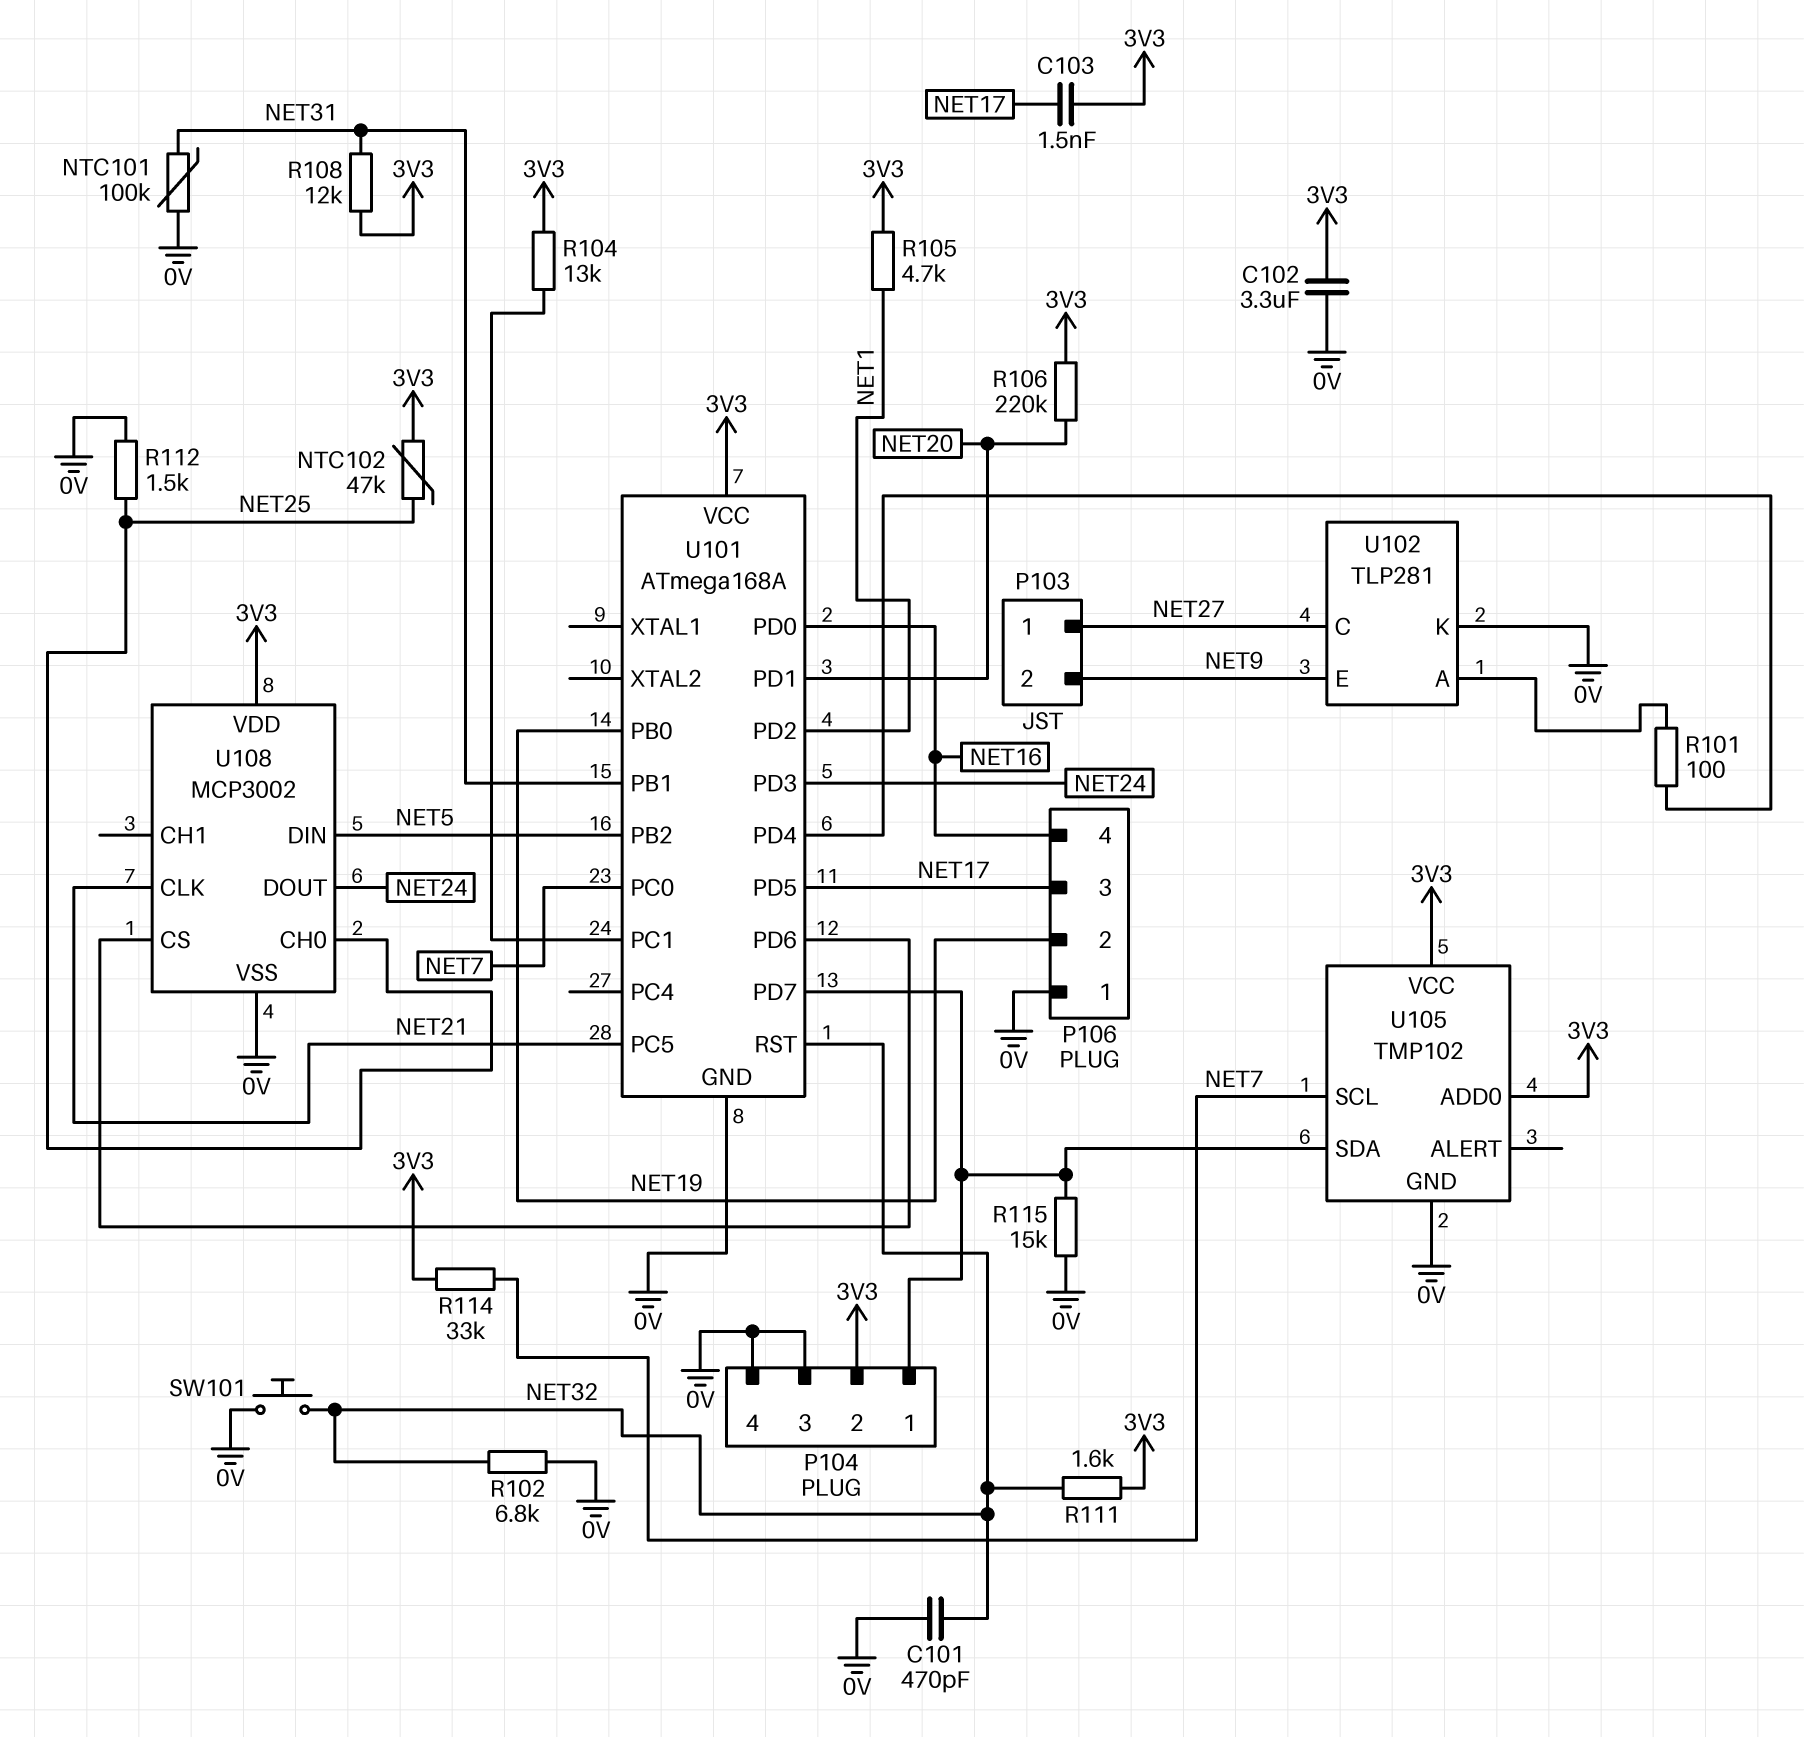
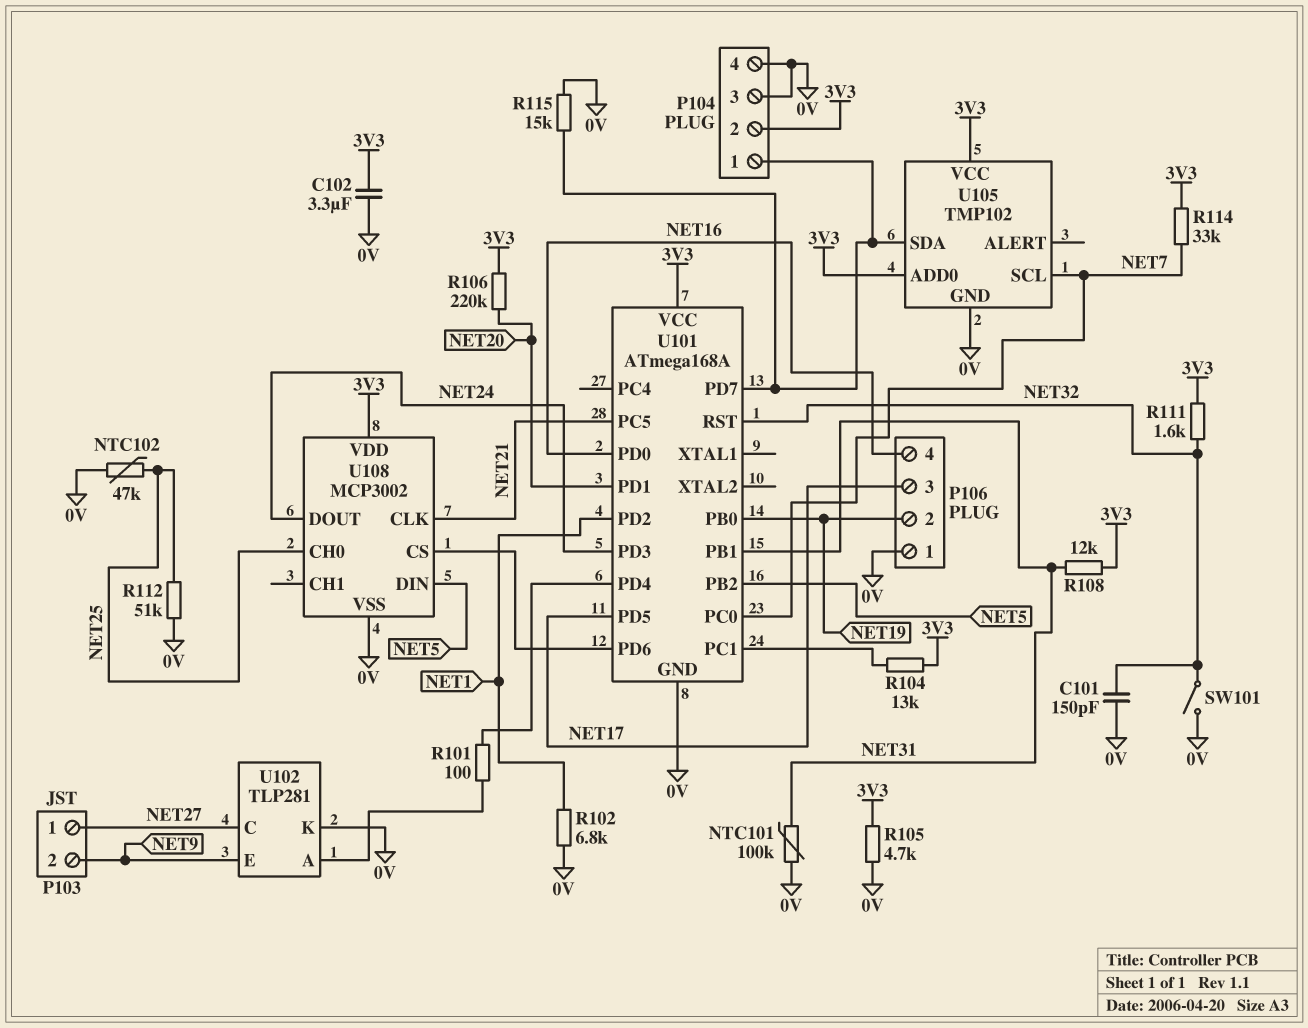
C101: 470pF (0V, NET32) -> 150pF (0V, NET32)
C103: 1.5nF (3V3, NET17) -> none
NTC102: 47k (3V3, NET25) -> 47k (0V, NET25)
R102: 6.8k (0V, NET32) -> 6.8k (0V, NET1)
R105: 4.7k (3V3, NET1) -> 4.7k (0V, 3V3)
R112: 1.5k (0V, NET25) -> 51k (0V, NET25)
SW101: button (0V, NET32) -> switch (0V, NET32)

